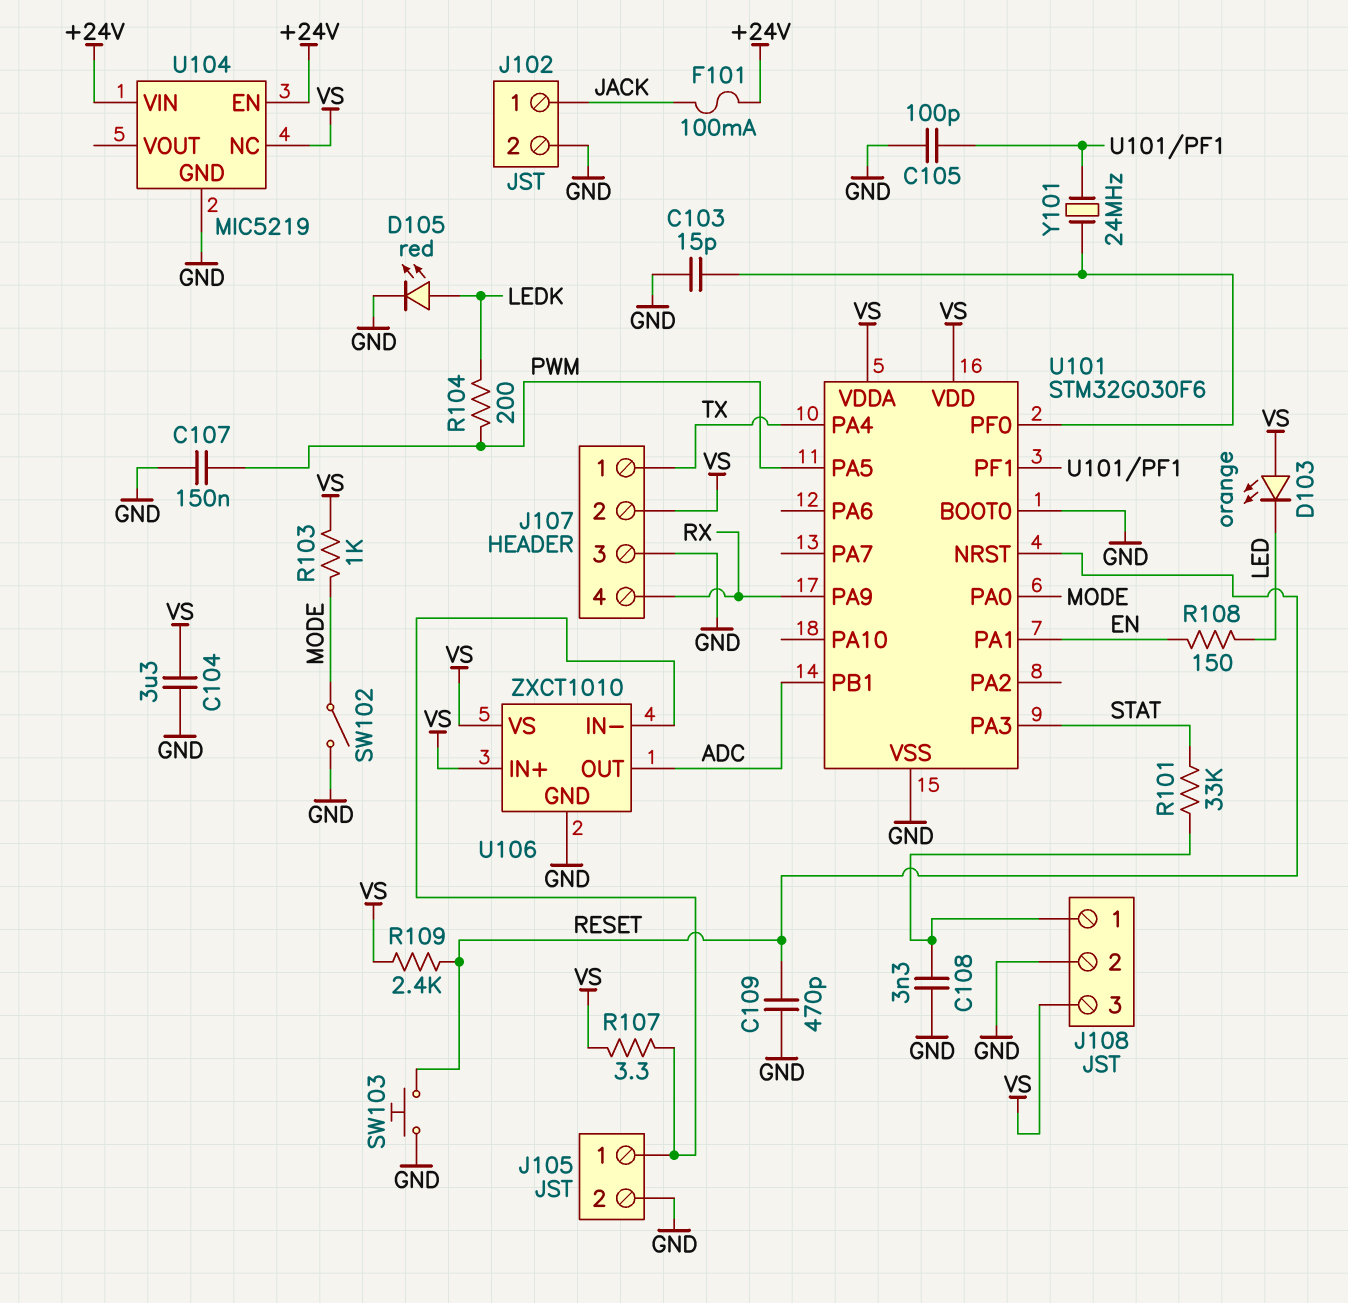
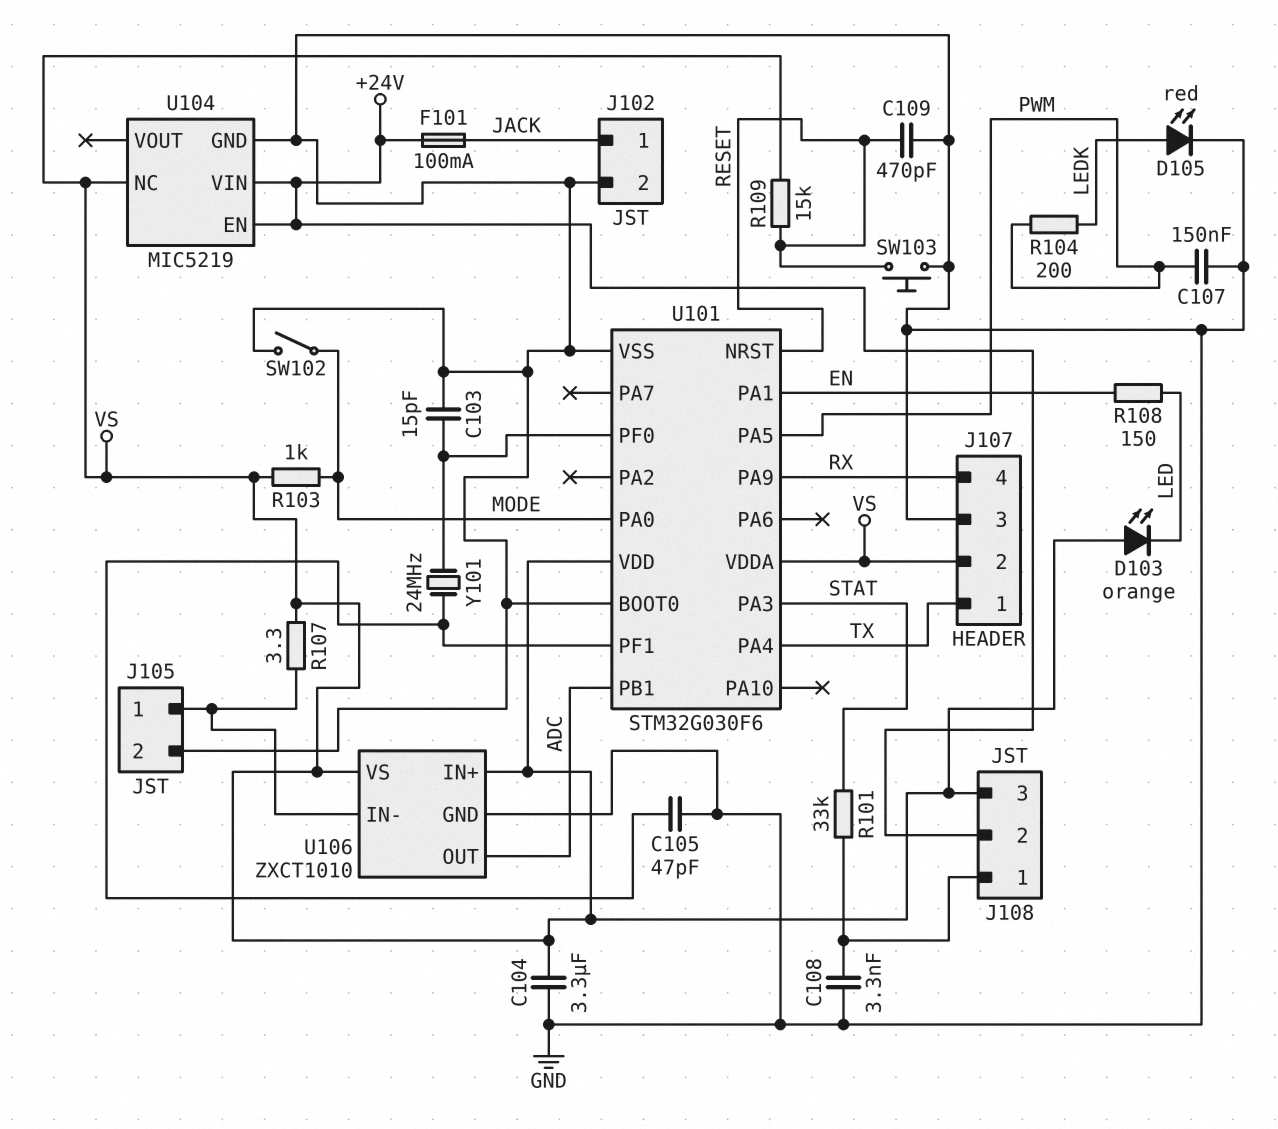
C105: 100pF (GND, U101/PF1) -> 47pF (GND, U101/PF1)
J108 pin 2: GND -> +24V
R109: 2.4k (RESET, VS) -> 15k (RESET, VS)

